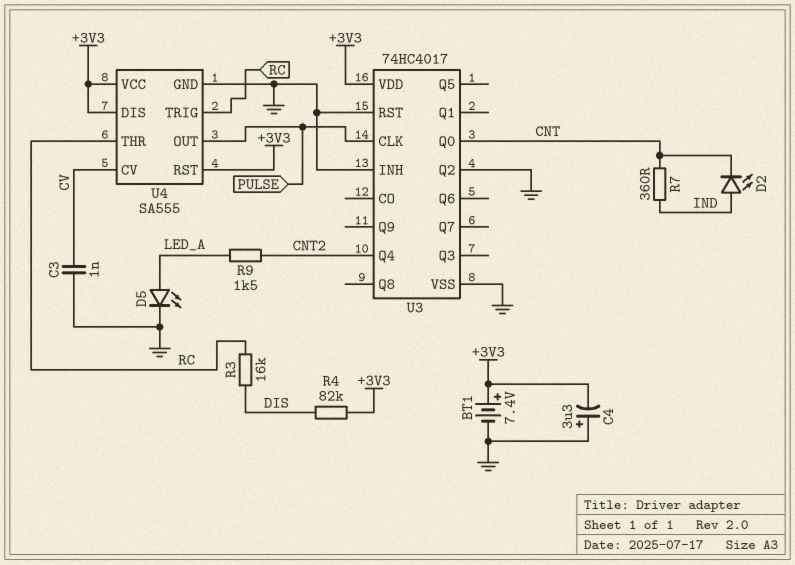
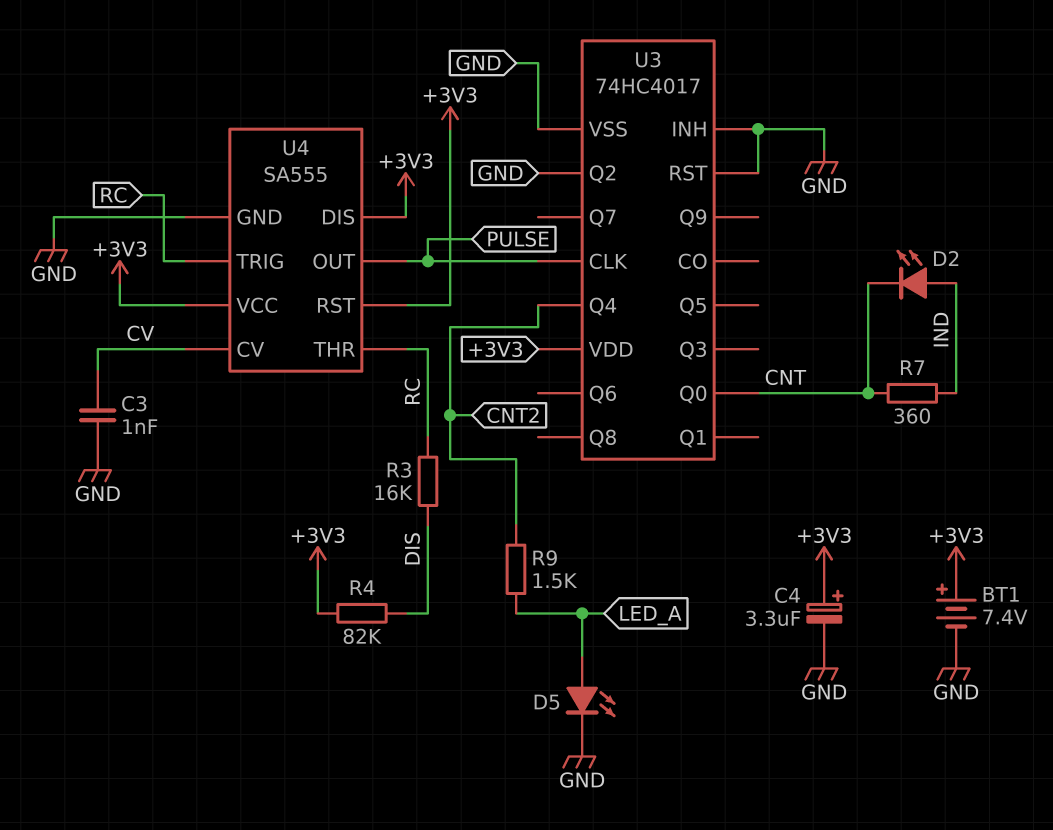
C4: 3.3uF (plus GND, minus +3V3) -> 3.3uF (plus +3V3, minus GND)

